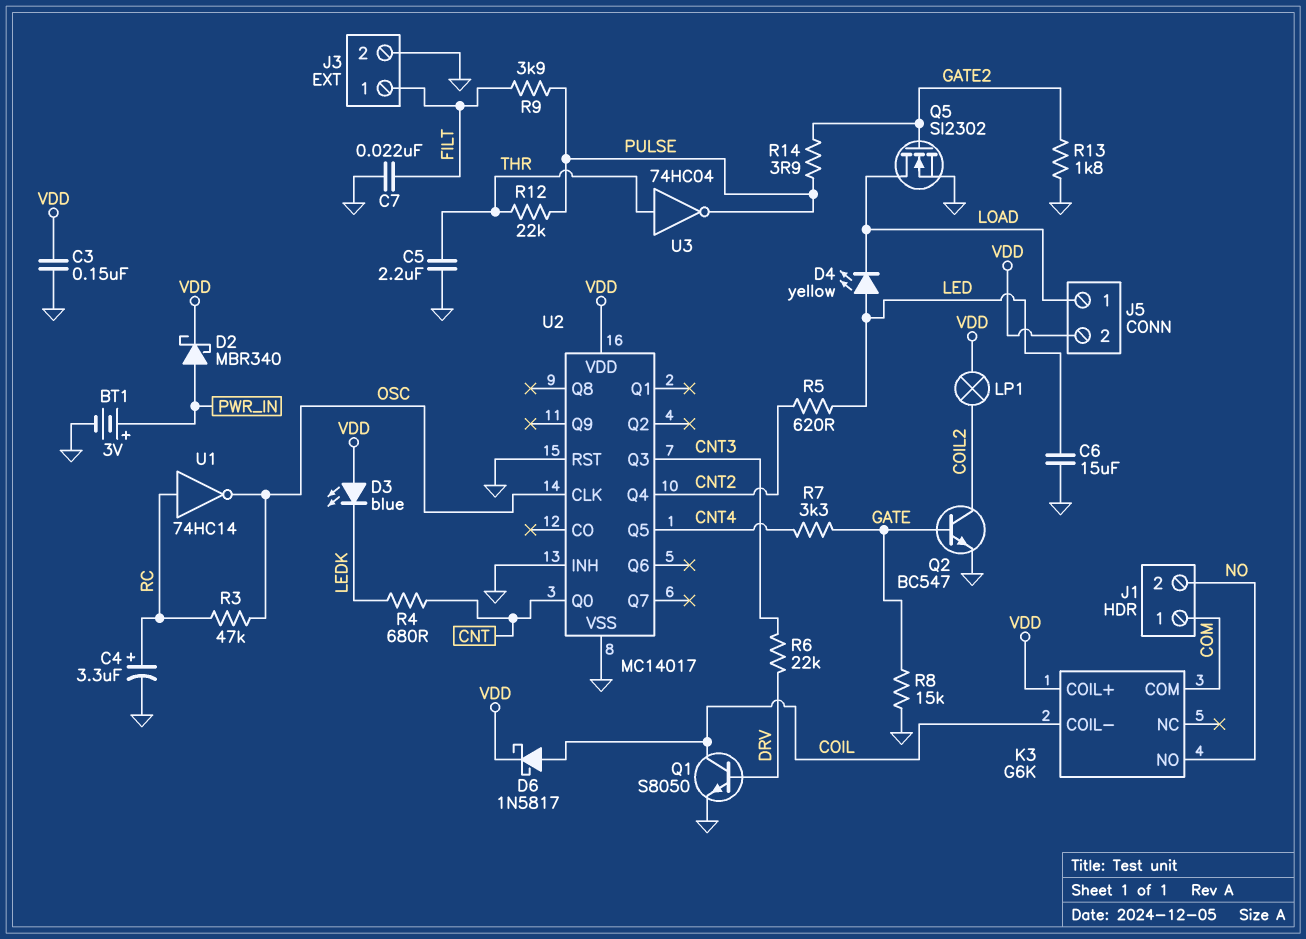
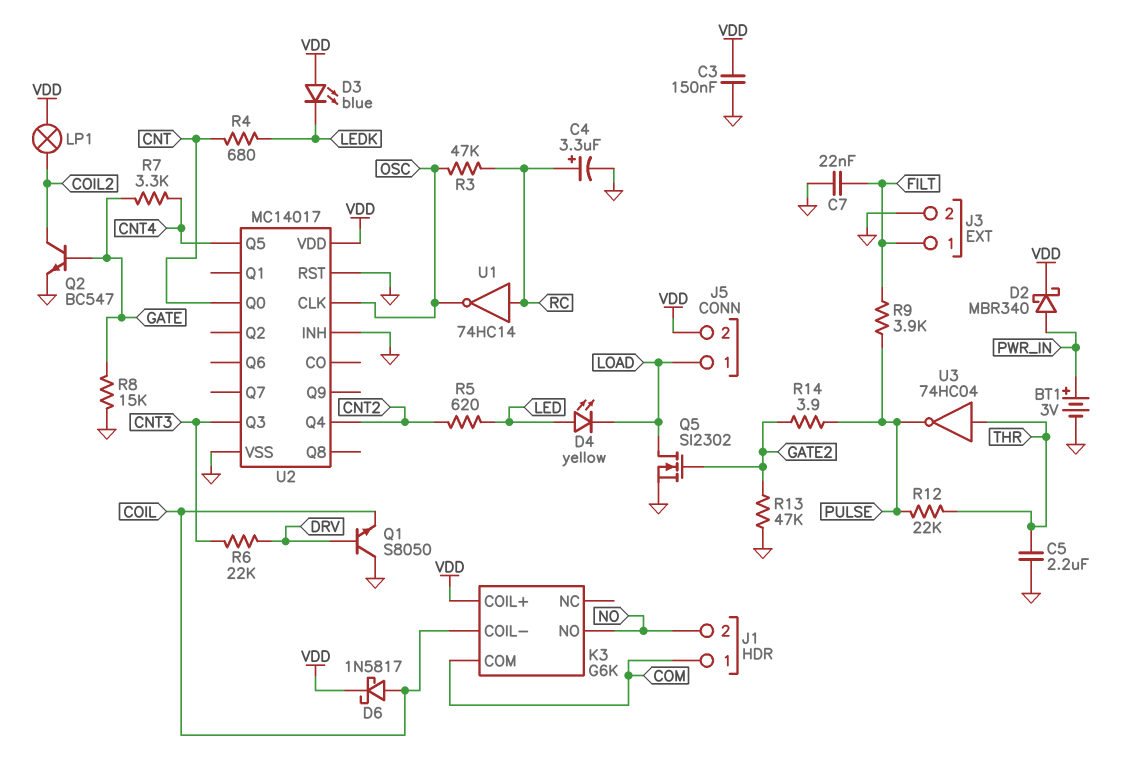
C6: 15uF (GND, LED) -> none
Q1: NPN S8050 (B DRV, C COIL, E GND) -> NPN S8050 (B DRV, C GND, E COIL)
R13: 1.8k (GATE2, GND) -> 47k (GATE2, GND)

